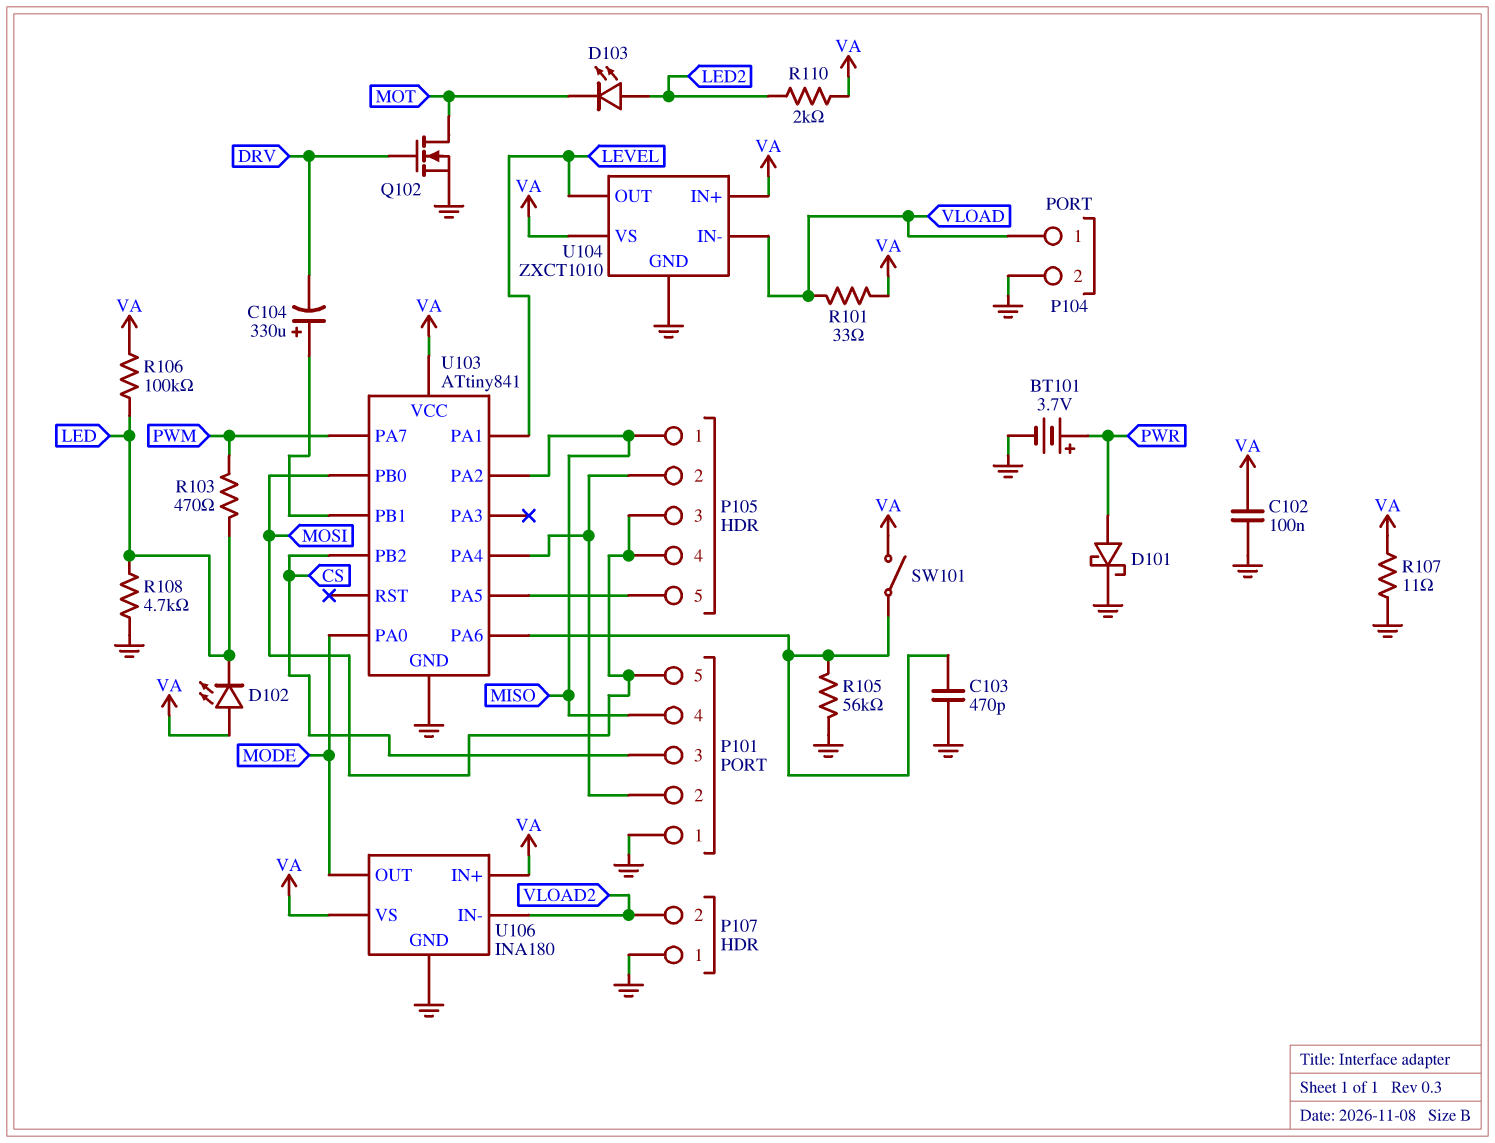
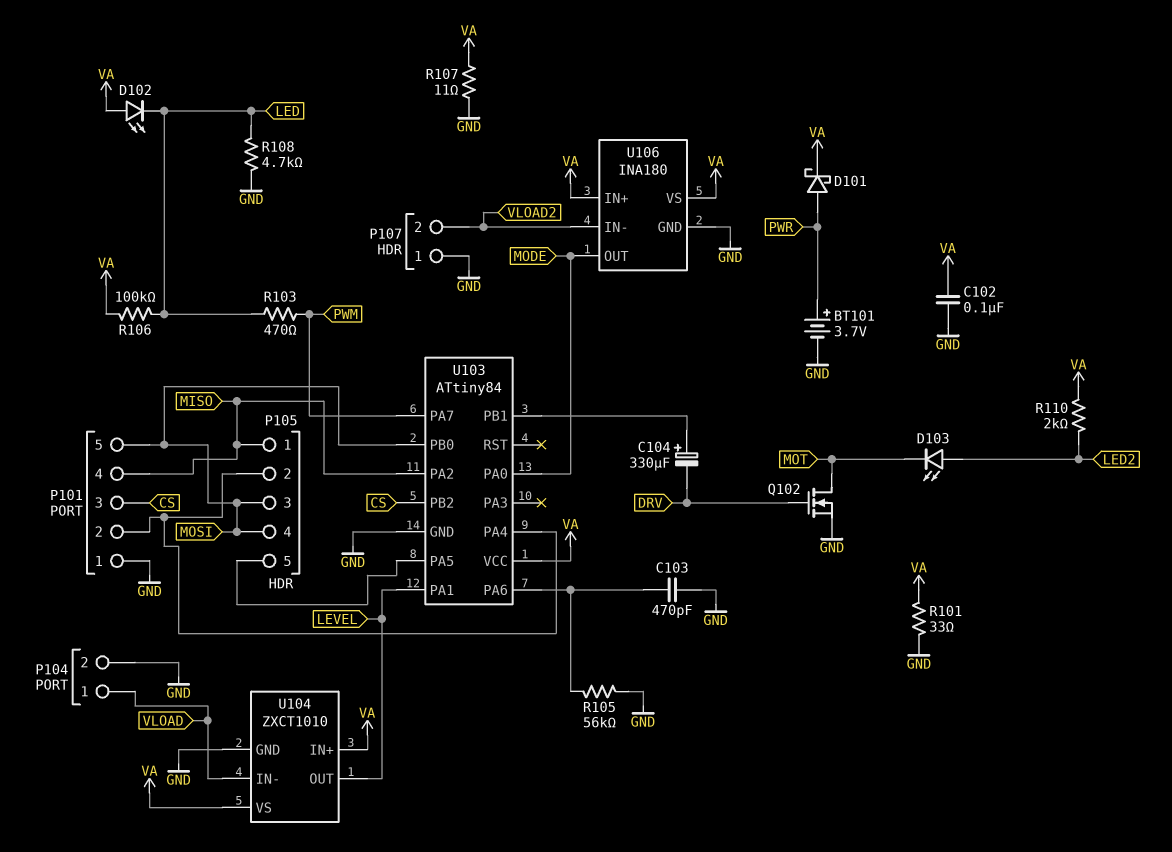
D101: schottky (A PWR, K GND) -> schottky (A PWR, K VA)
R101: 33 (VA, VLOAD) -> 33 (GND, VA)
SW101: switch (U103/PA6, VA) -> none
U103: ATtiny841 -> ATtiny84

